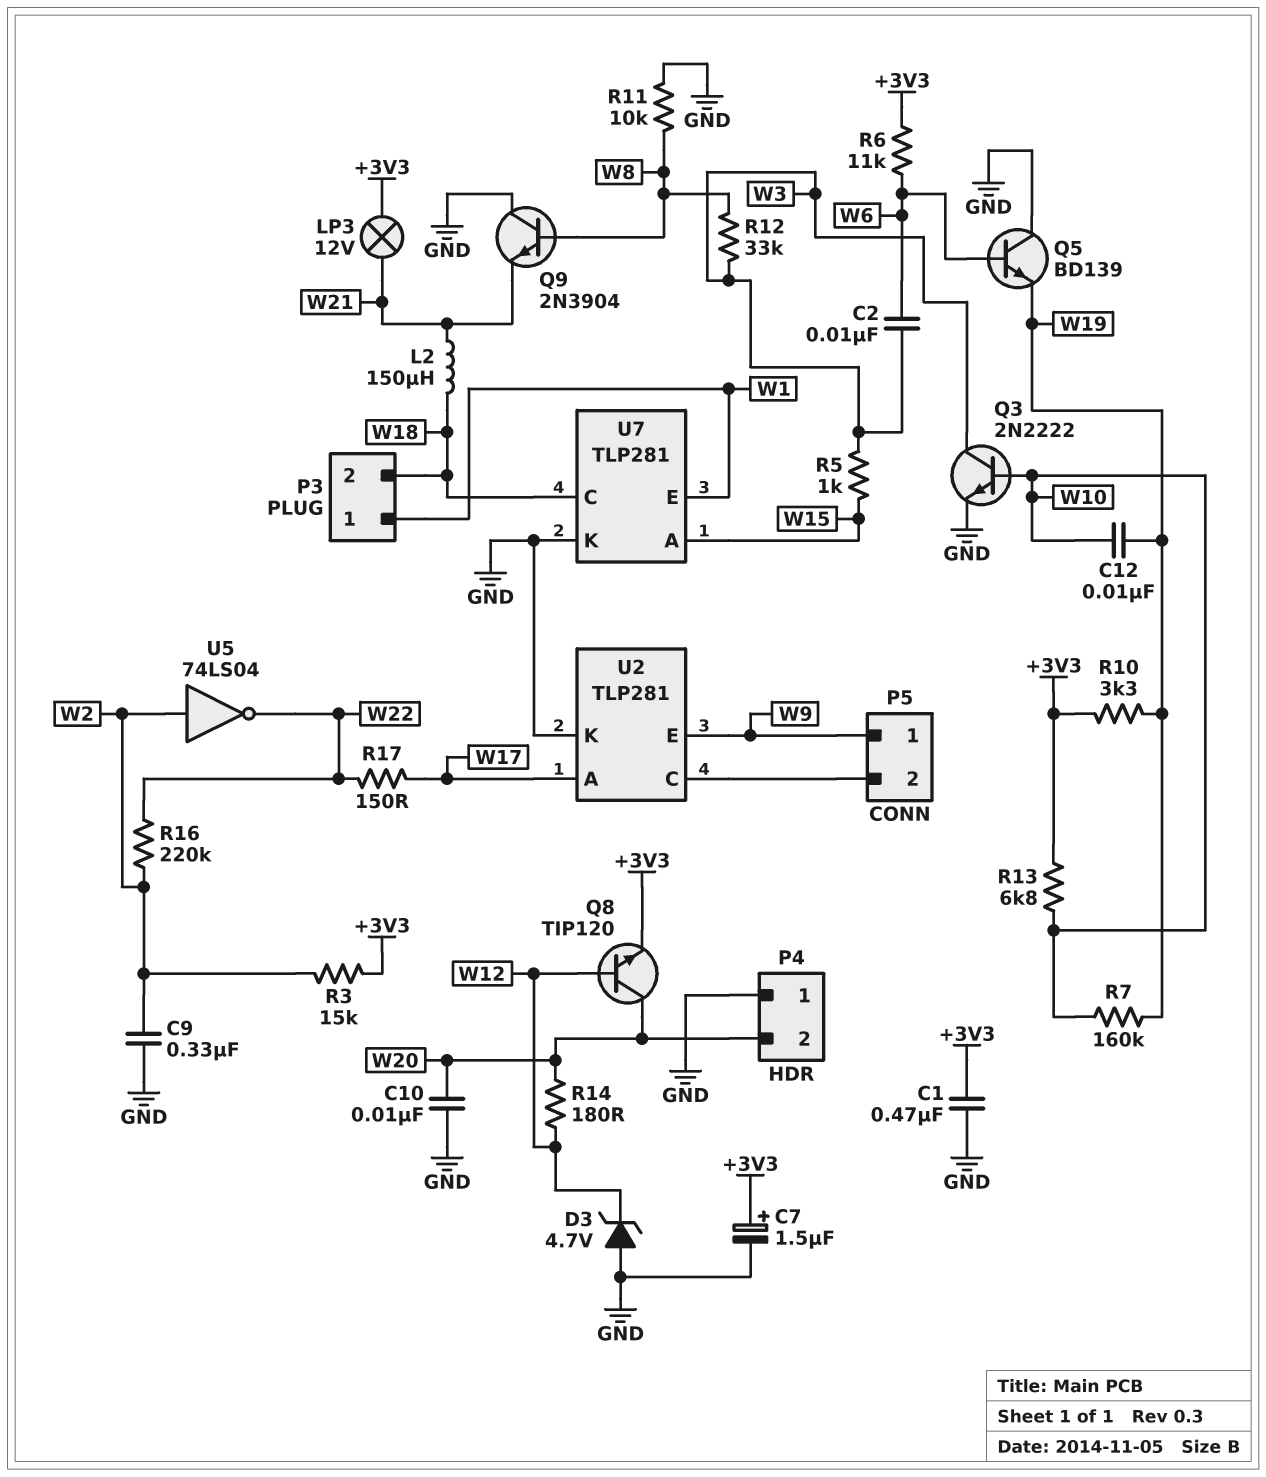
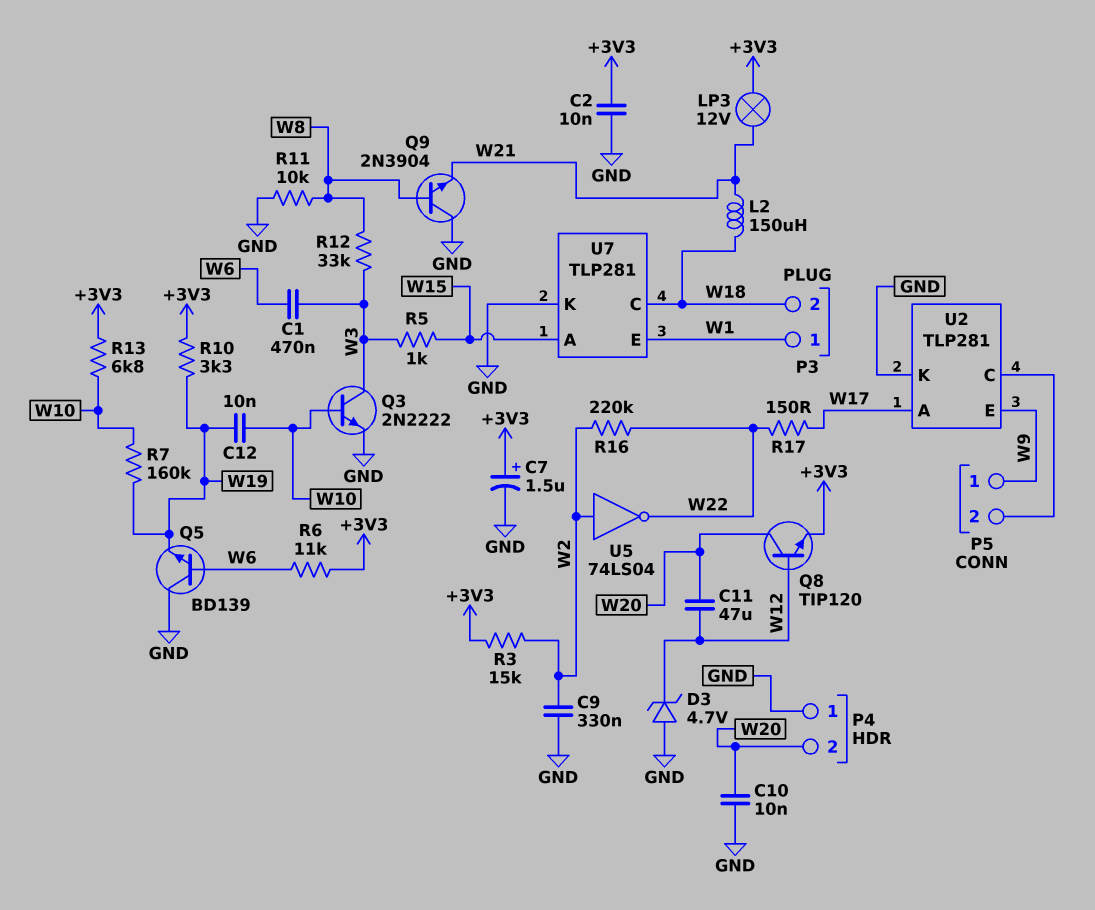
C1: 470nF (+3V3, GND) -> 470nF (W3, W6)
C2: 10nF (W3, W6) -> 10nF (+3V3, GND)
C11: none -> 47uF (W12, W20)
R14: 180 (W12, W20) -> none

